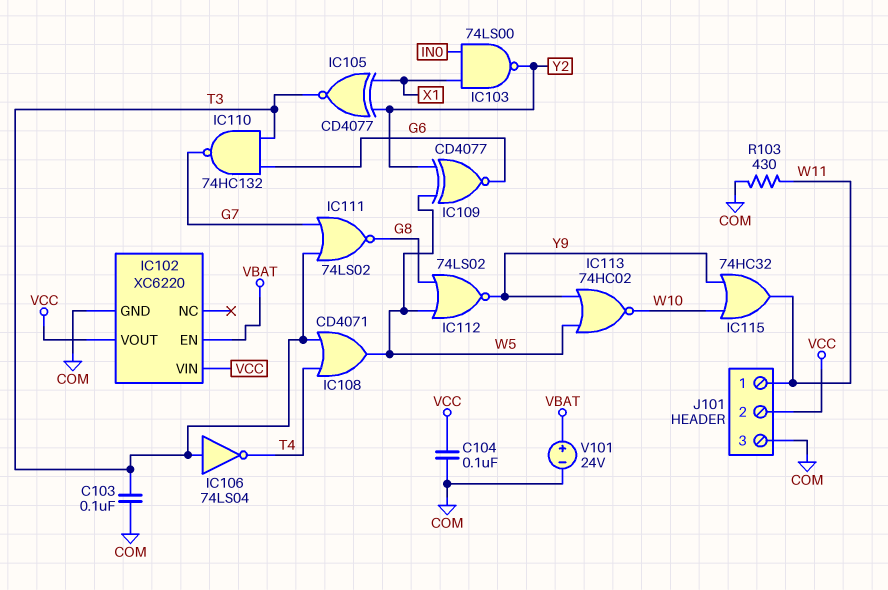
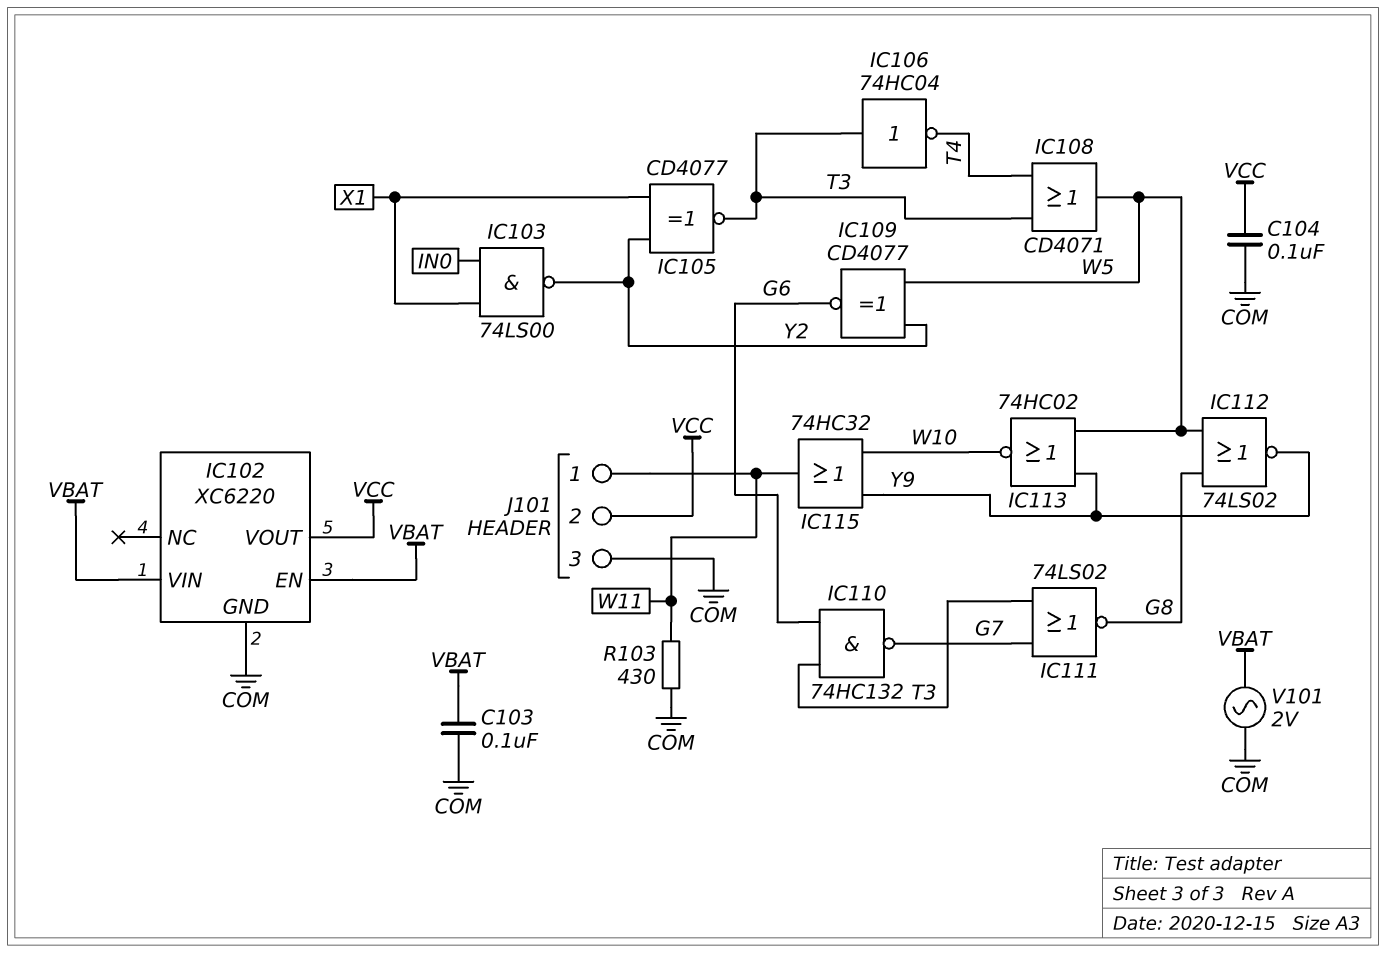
C103: 100nF (COM, T3) -> 100nF (COM, VBAT)
IC102 pin VIN: VCC -> VBAT
IC106: NOT 74LS04 (in T3, out T4) -> NOT 74HC04 (in T3, out T4)
V101: 24V (plus VBAT, minus COM) -> AC 2V (COM, VBAT)

